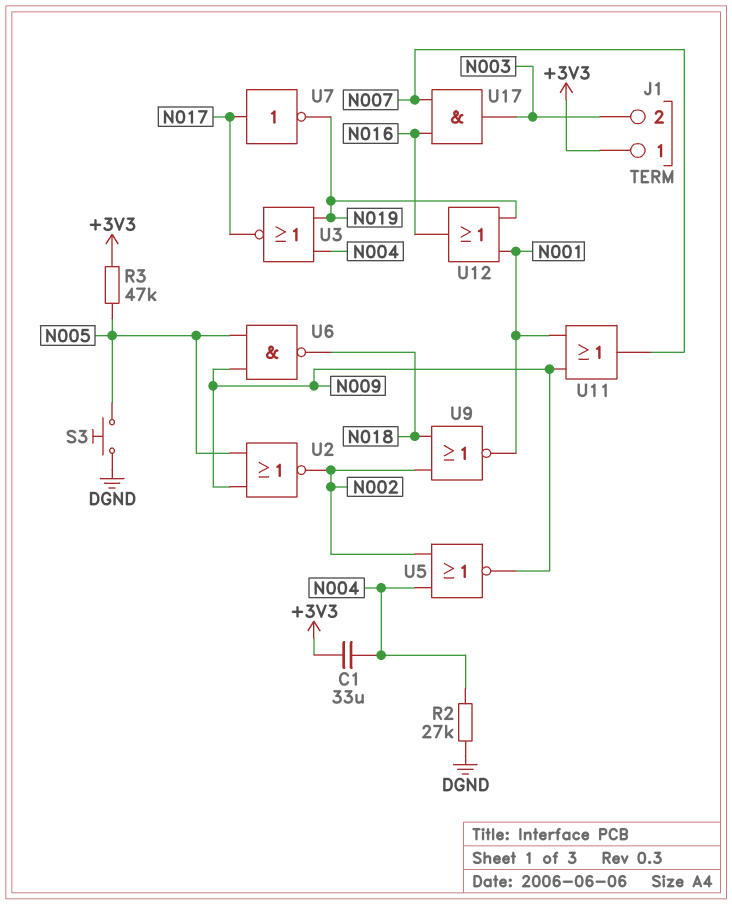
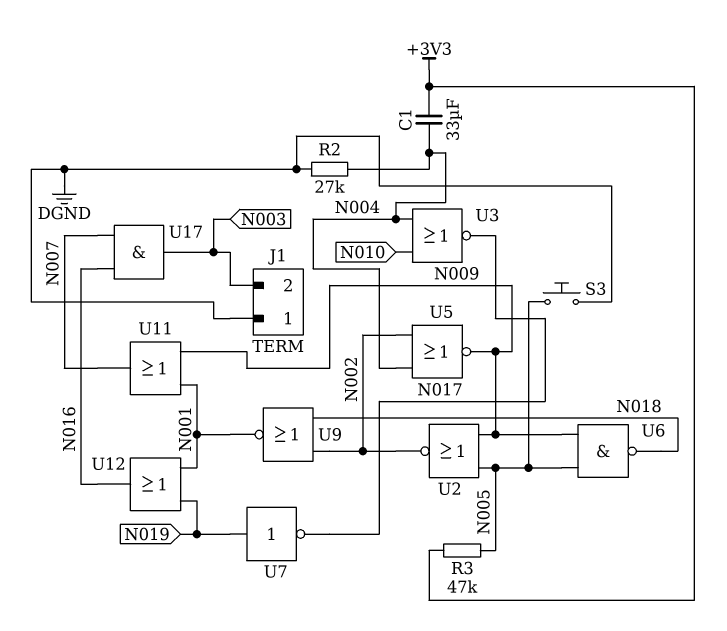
J1 pin 1: +3V3 -> DGND
U3: NOR (in N004, in N019, out N017) -> NOR (in N004, in N010, out N017)
U7: NOT (in N017, out N019) -> NOT (in N019, out N017)

